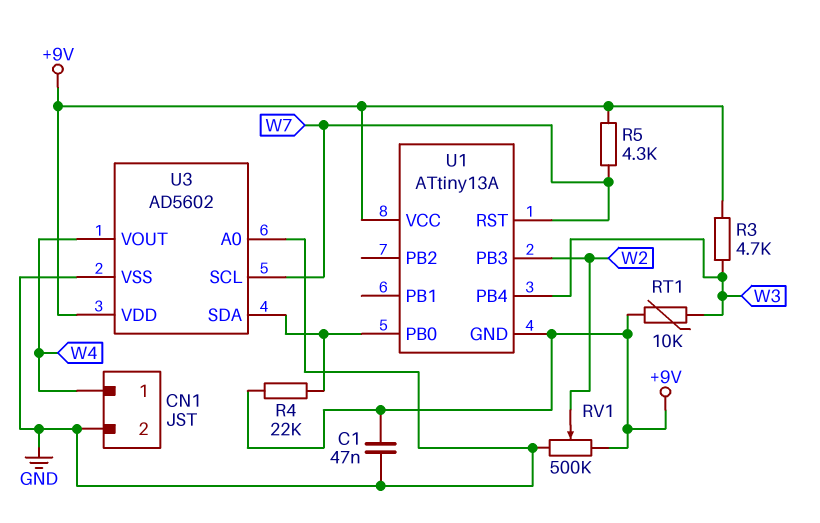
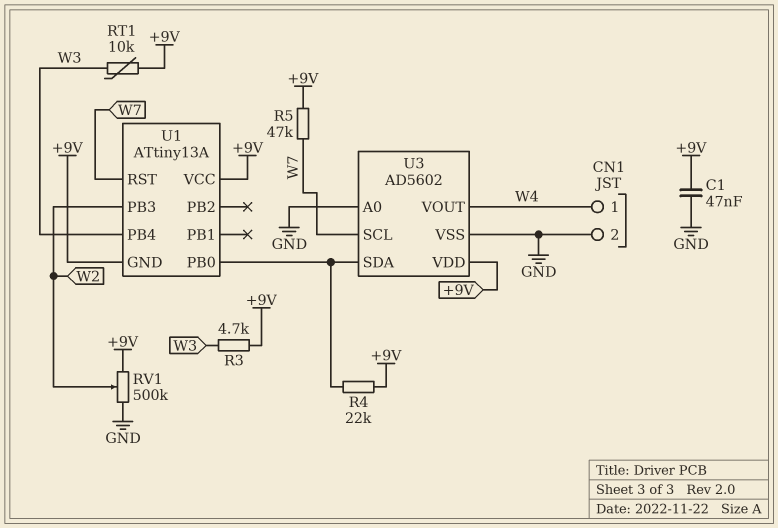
R5: 4.3k (+9V, W7) -> 47k (+9V, W7)

